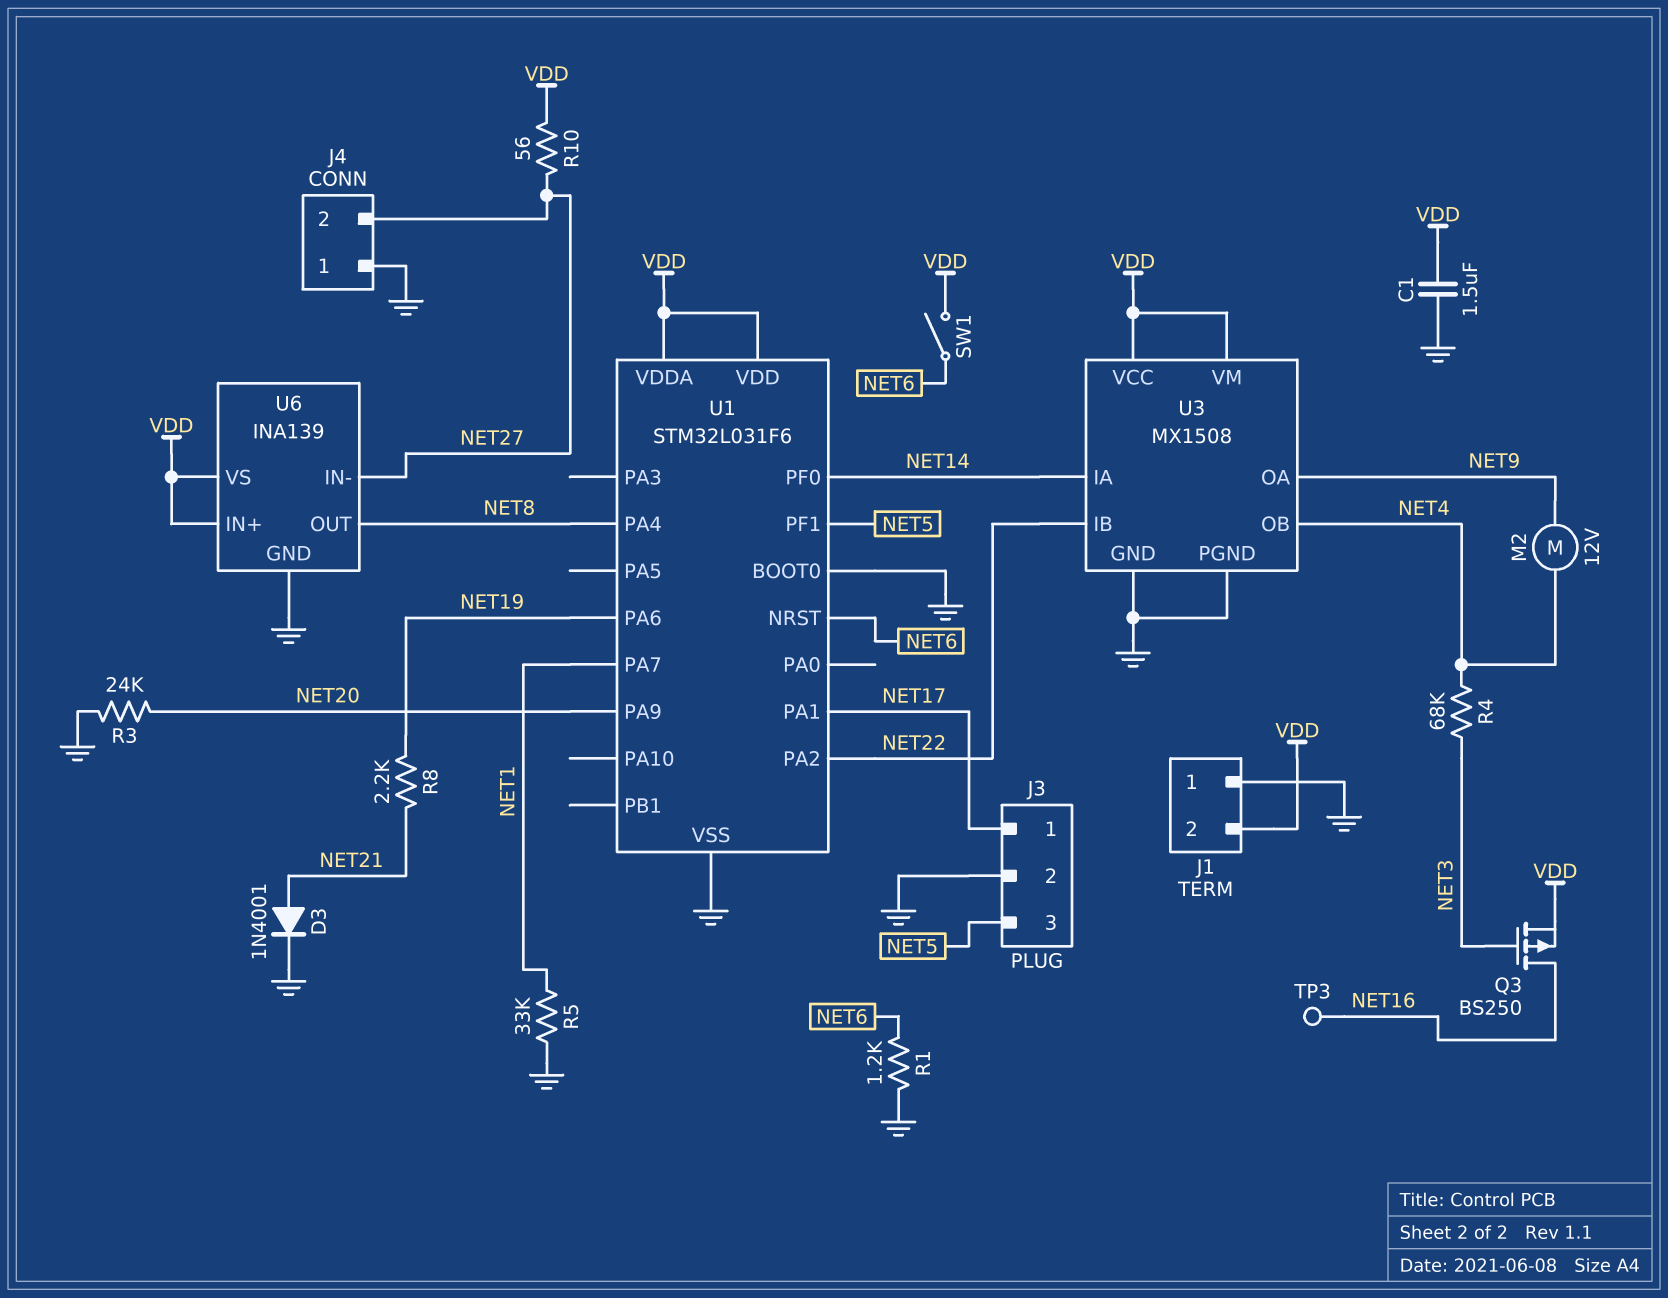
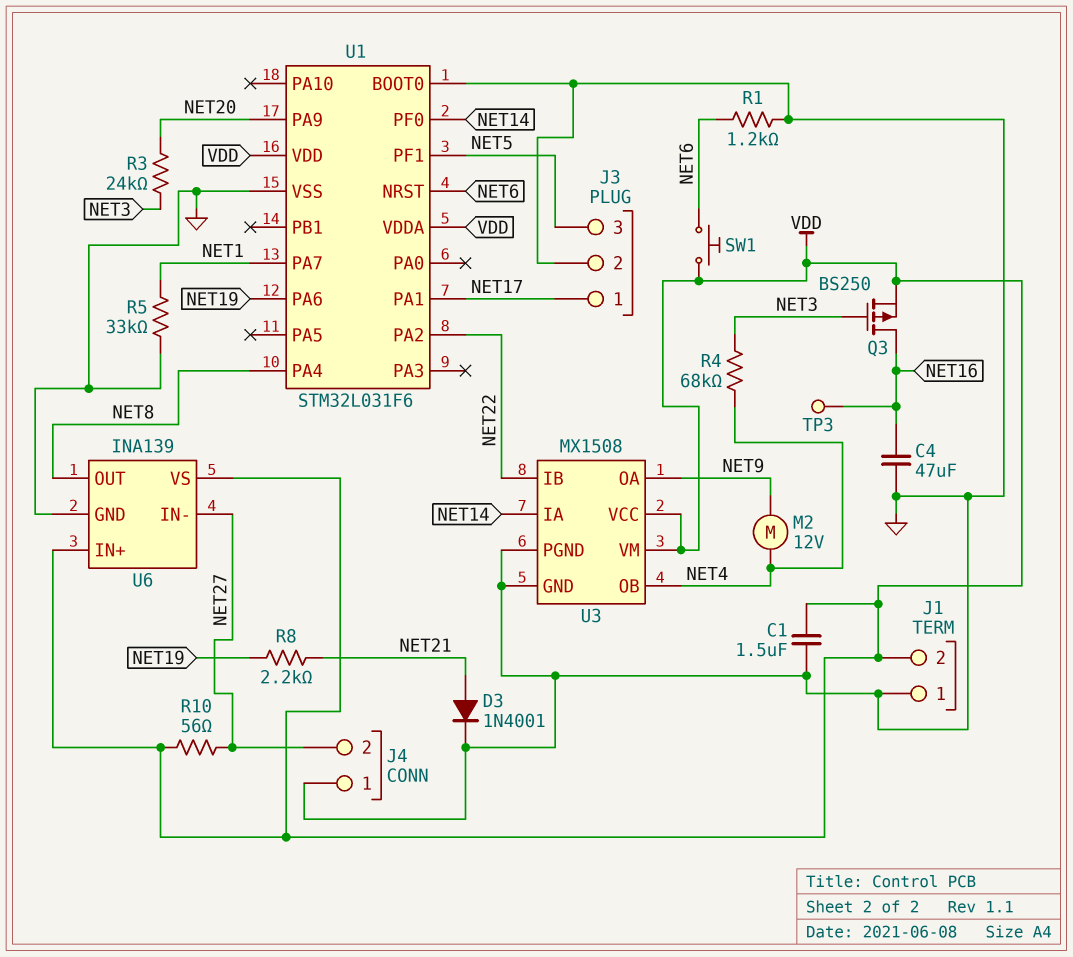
C4: none -> 47uF (GND, NET16)
R3: 24k (GND, NET20) -> 24k (NET3, NET20)
SW1: switch (NET6, VDD) -> button (NET6, VDD)

